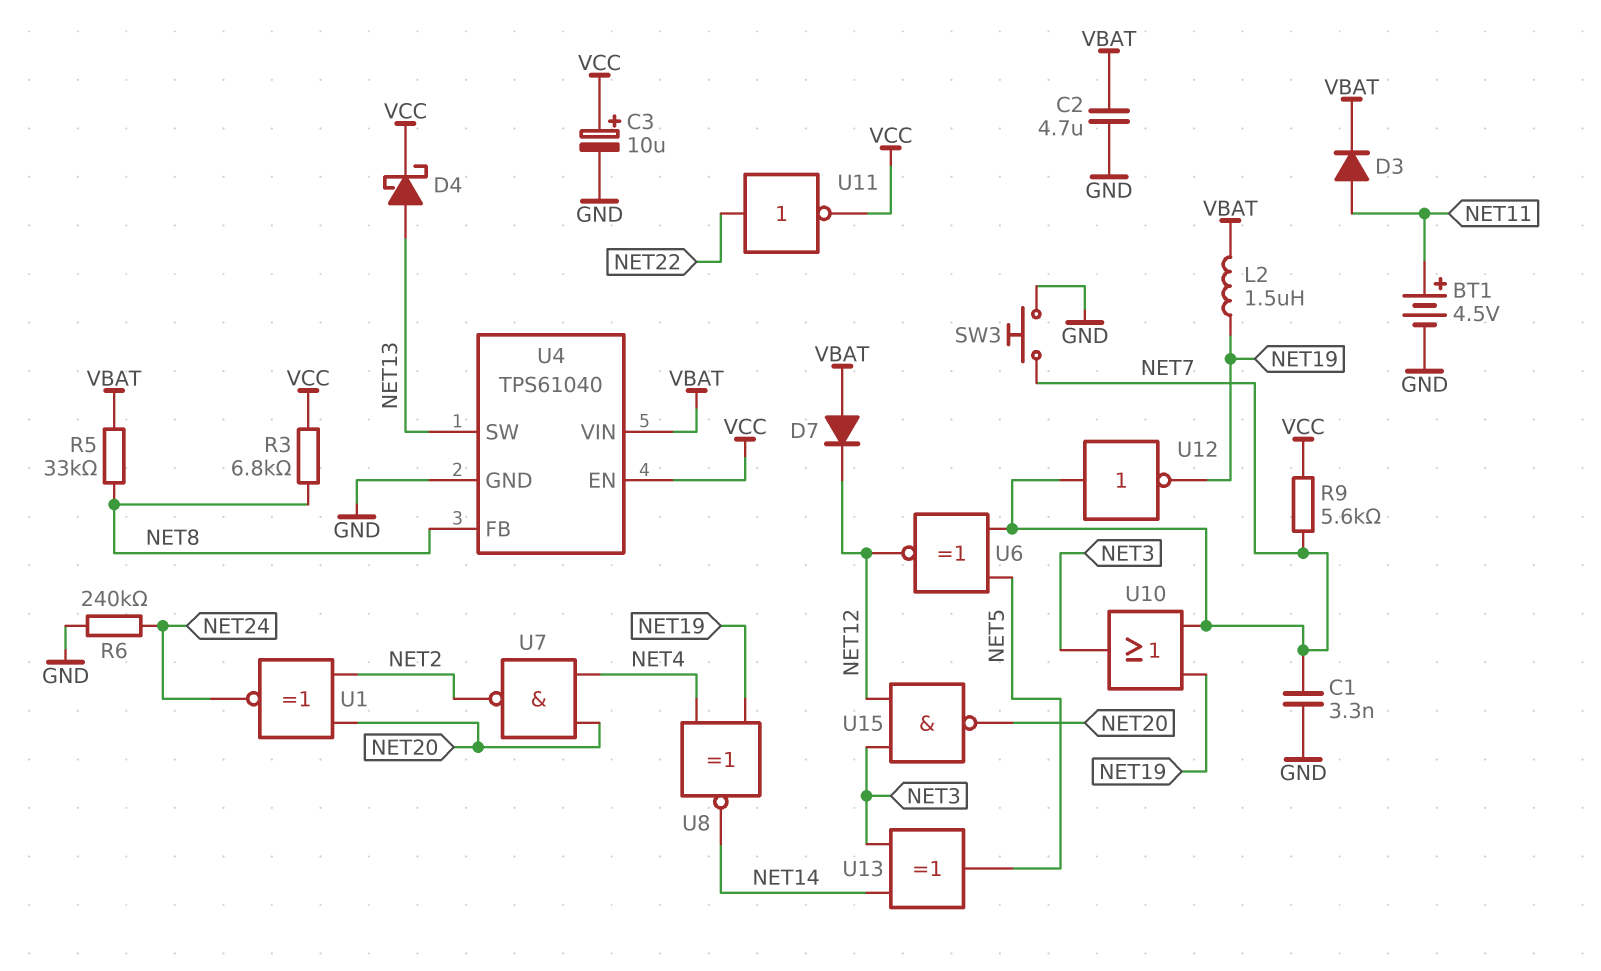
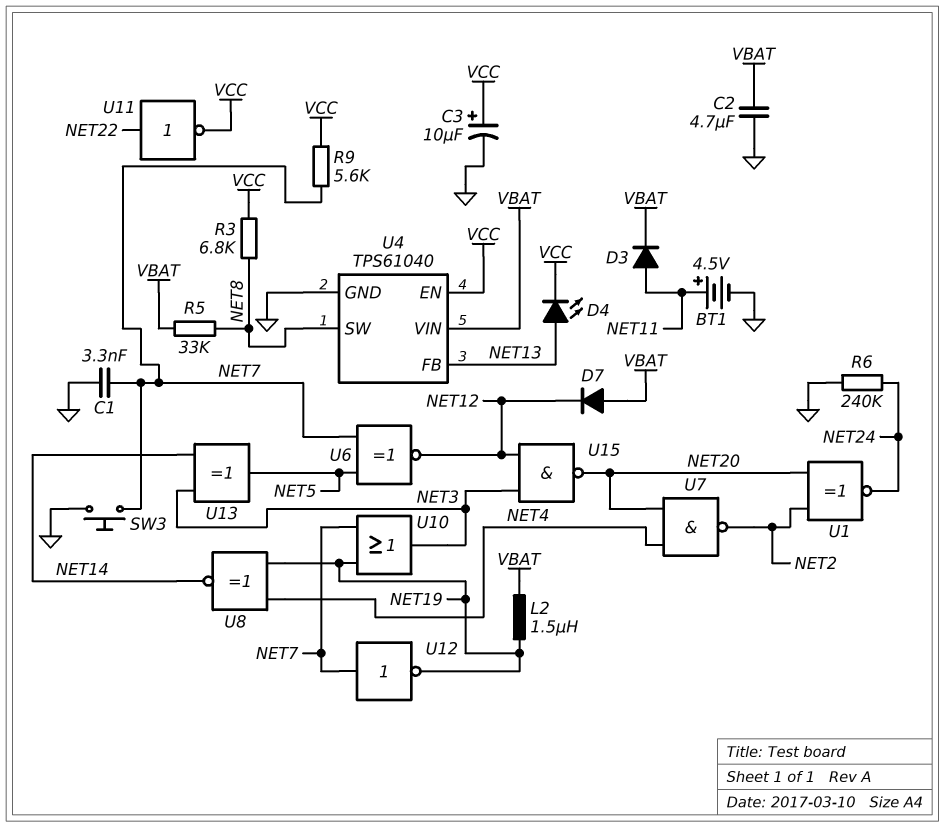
D4: schottky (A NET13, K VCC) -> LED (A NET13, K VCC)
U4 pin FB: NET8 -> NET13
U4 pin SW: NET13 -> NET8

